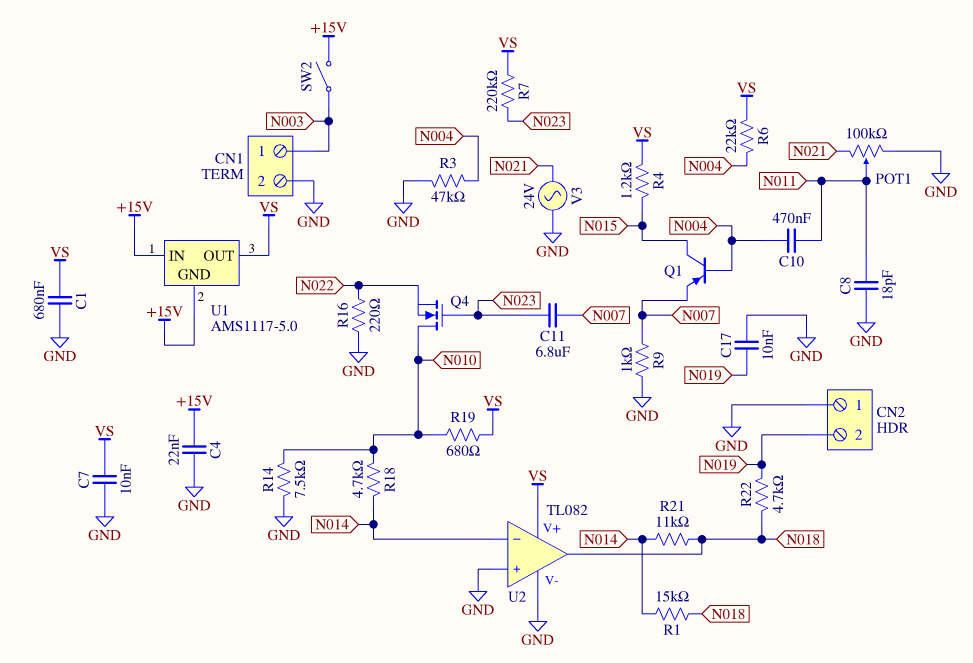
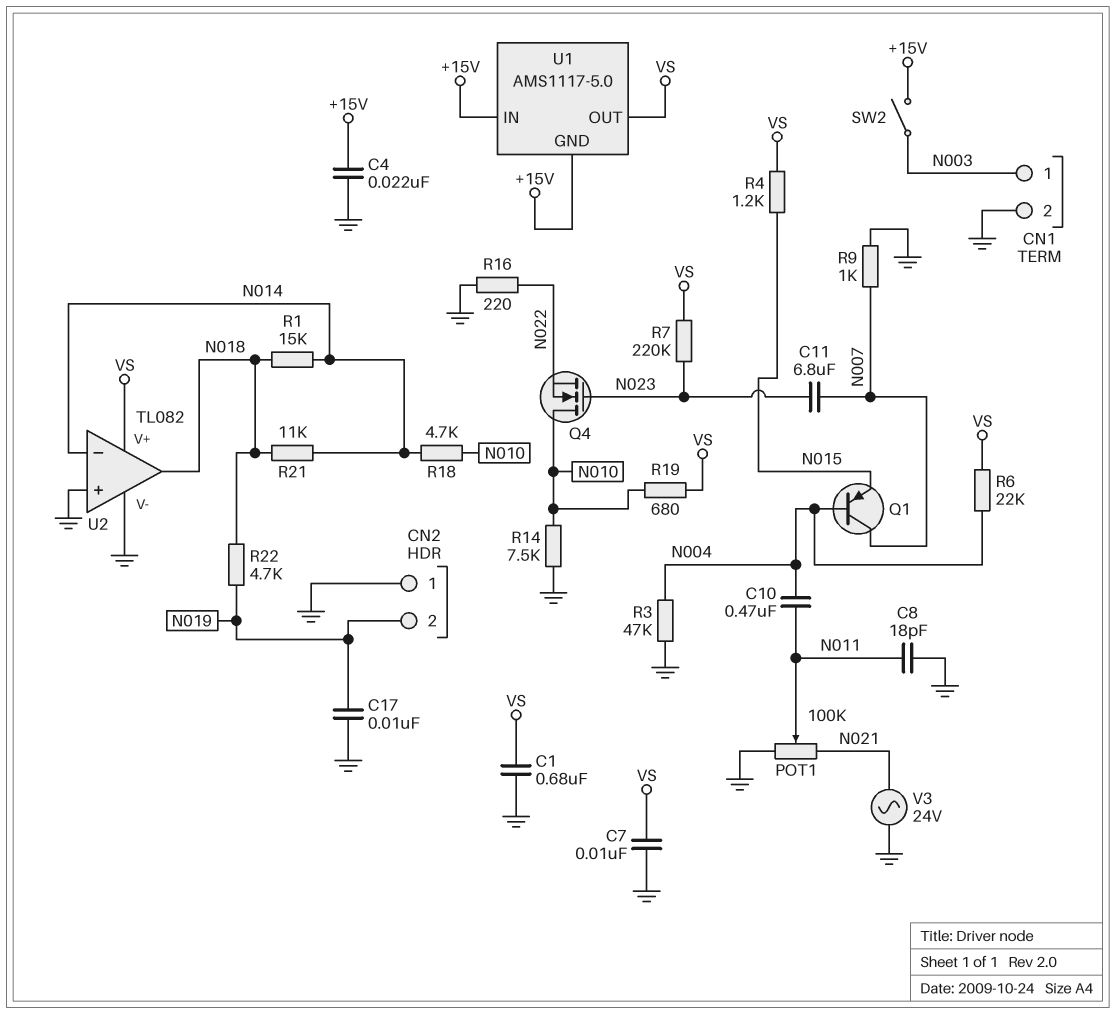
Q1: PNP (B N004, C N015, E N007) -> PNP (B N004, C N007, E N015)

